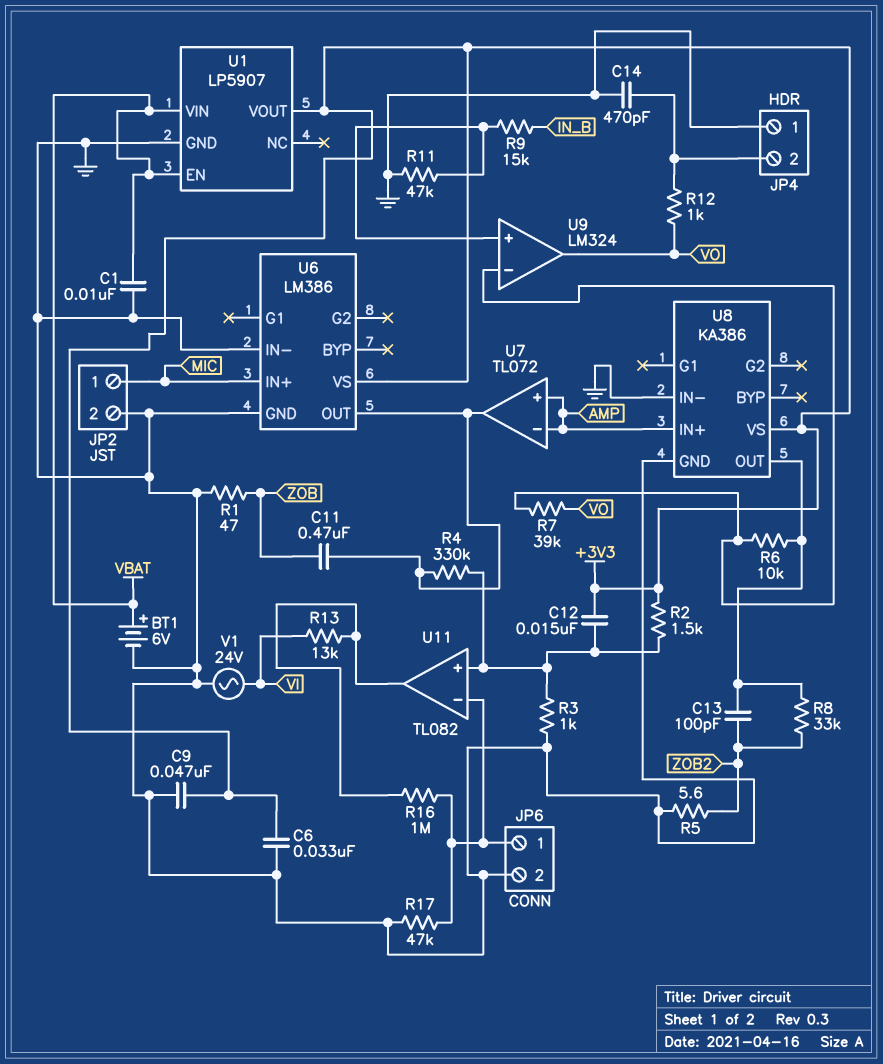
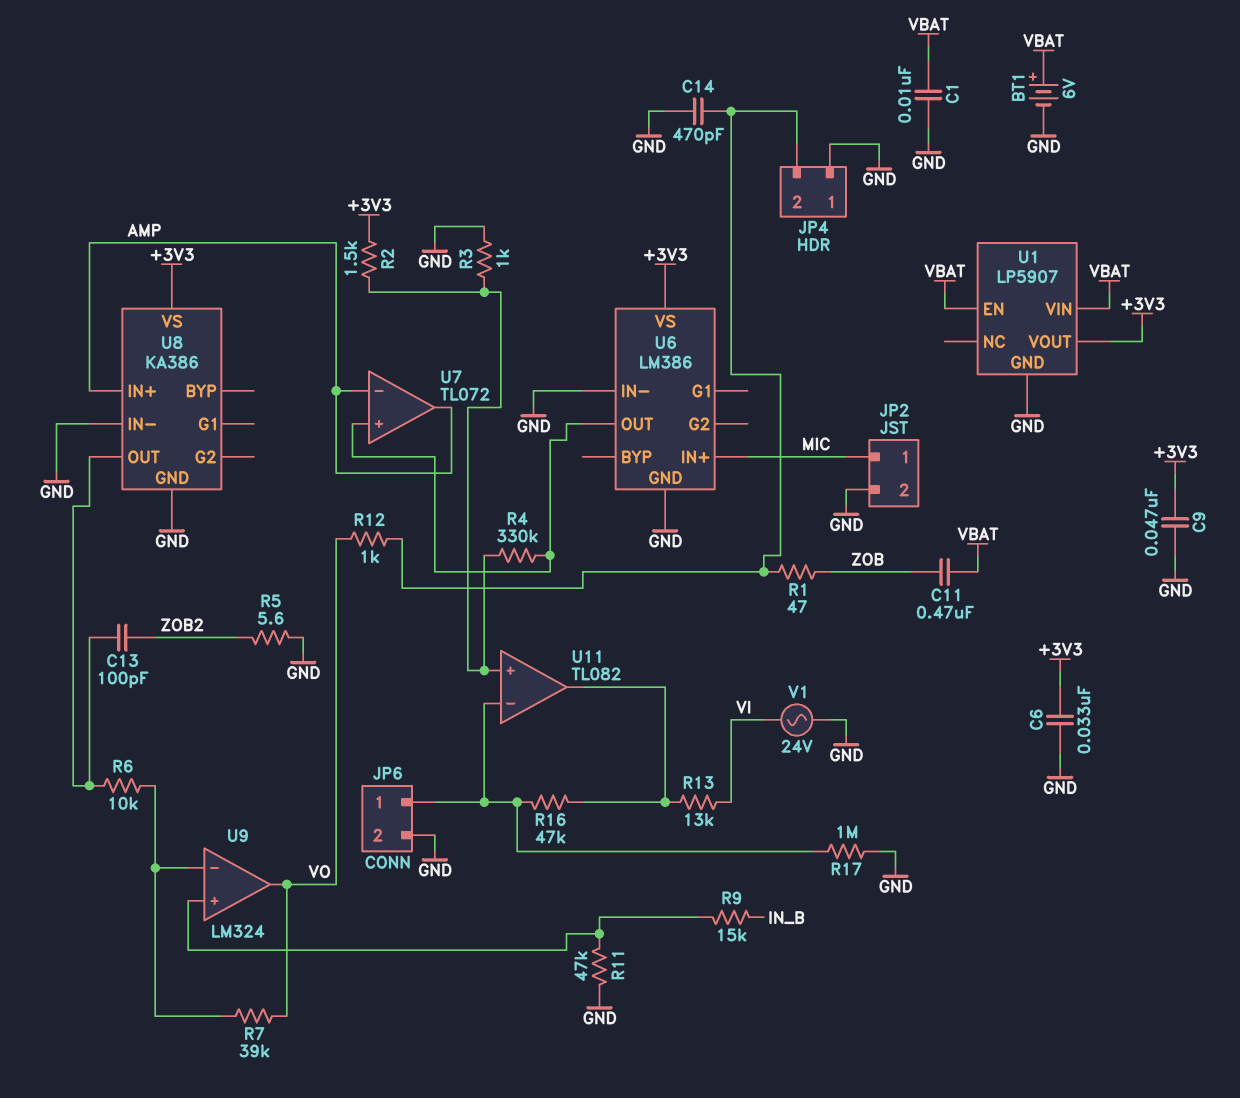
C11: 470nF (U6/OUT, ZOB) -> 470nF (VBAT, ZOB)
C12: 15nF (+3V3, U11/in+) -> none
R1: 47 (GND, ZOB) -> 47 (JP4/2, ZOB)
R8: 33k (U8/OUT, ZOB2) -> none
R16: 1M (JP6/1, U11/out) -> 47k (JP6/1, U11/out)
R17: 47k (GND, JP6/1) -> 1M (GND, JP6/1)
U7 pin in+: AMP -> U6/OUT
U7 pin out: U6/OUT -> AMP

